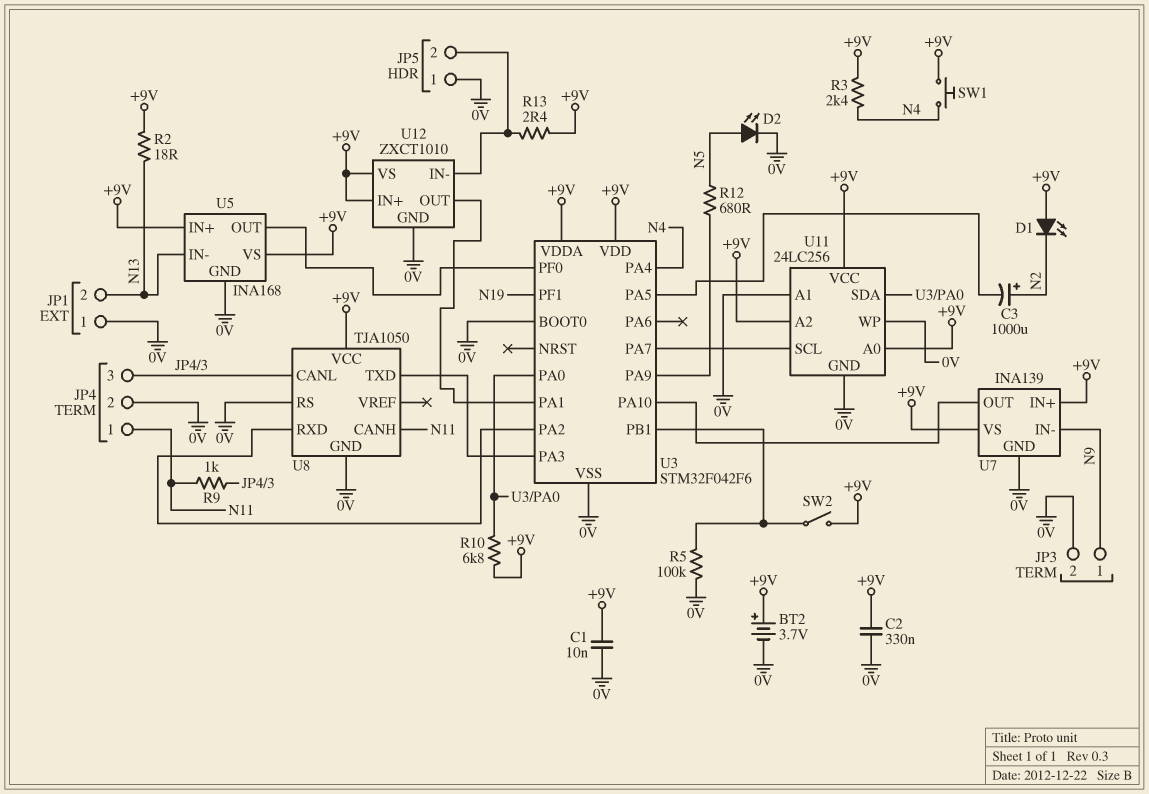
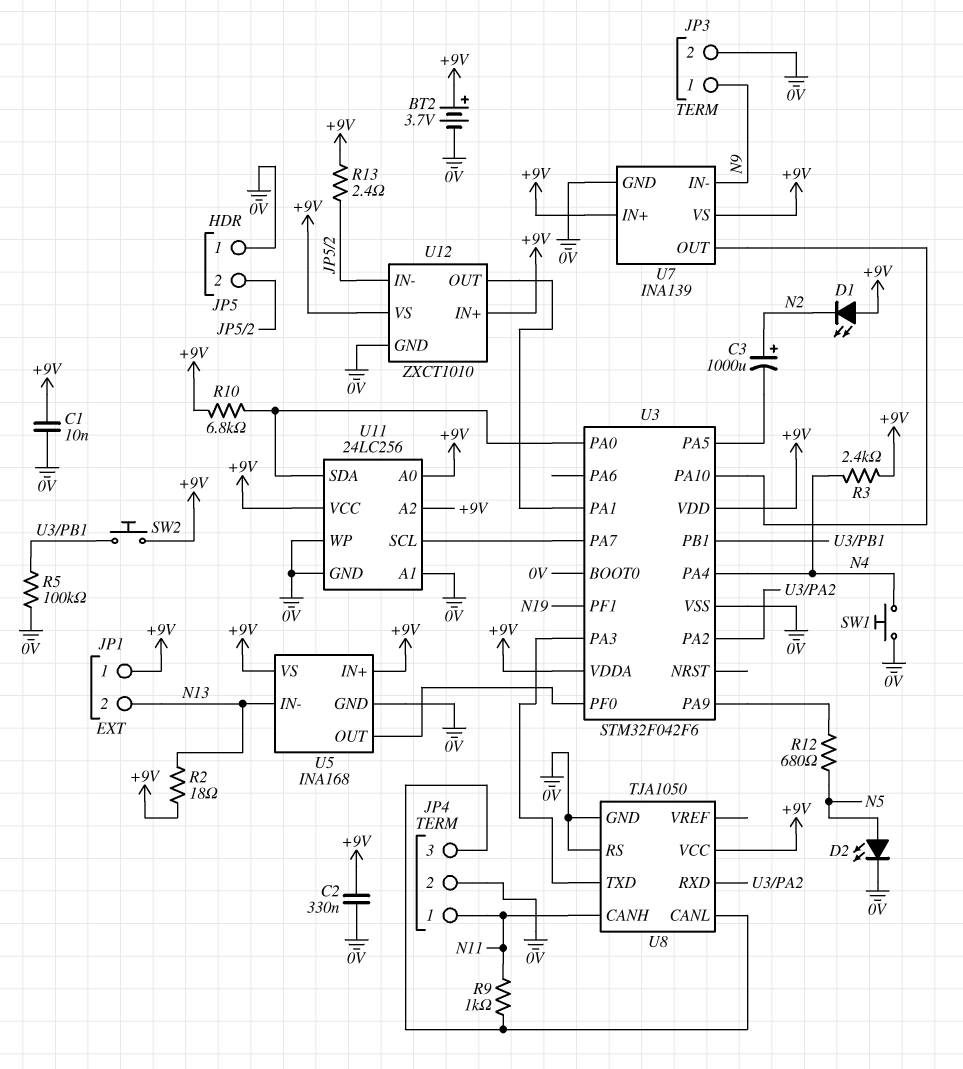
JP1 pin 1: 0V -> +9V
SW1: button (+9V, N4) -> button (0V, N4)
SW2: switch (+9V, U3/PB1) -> button (+9V, U3/PB1)

